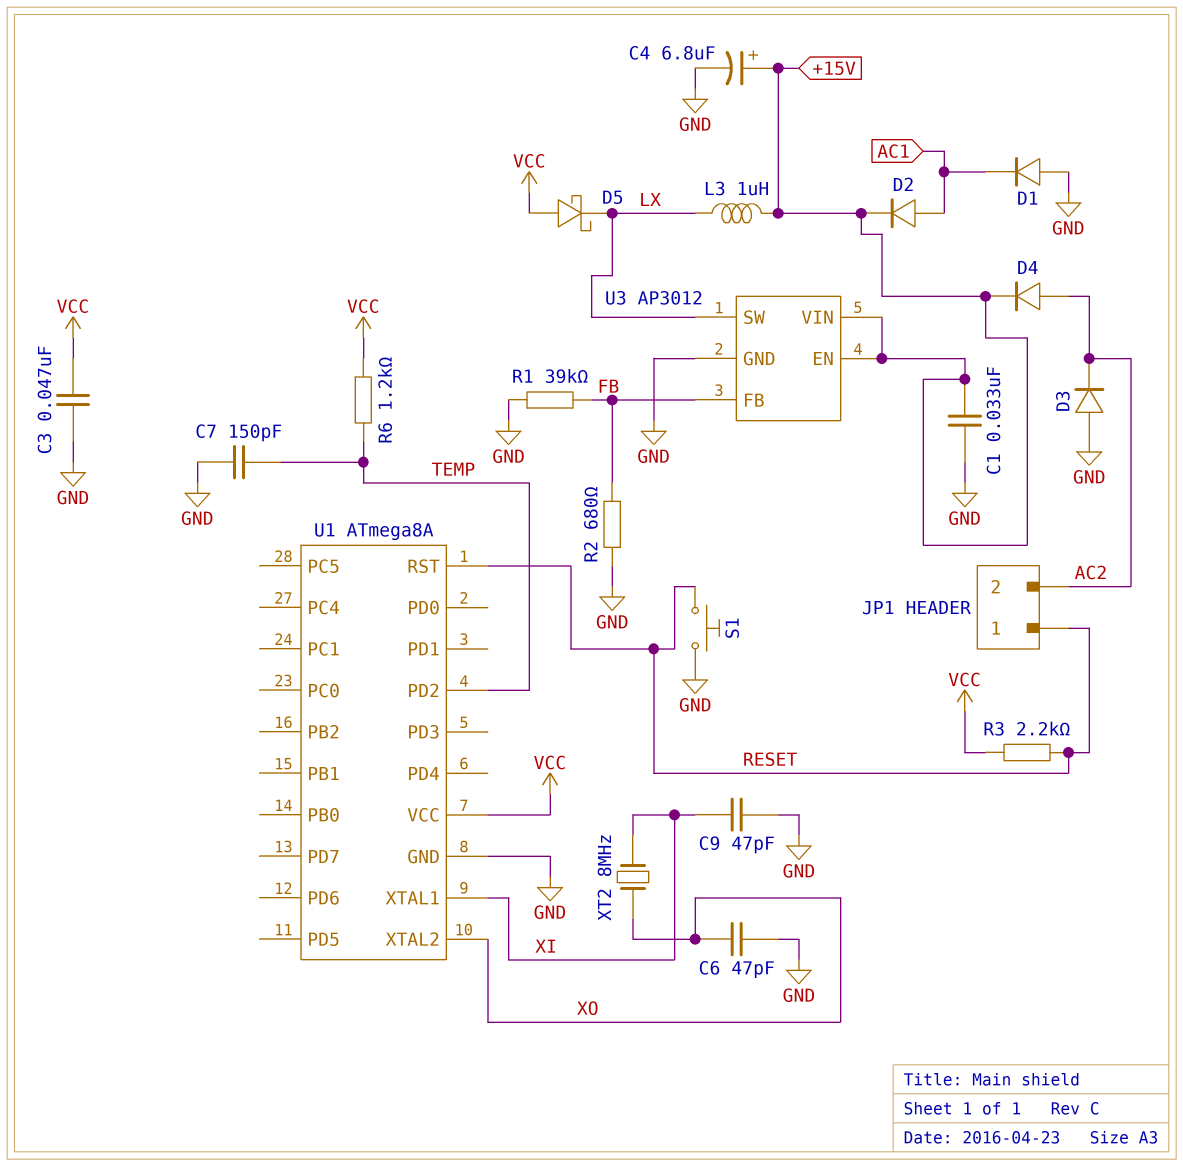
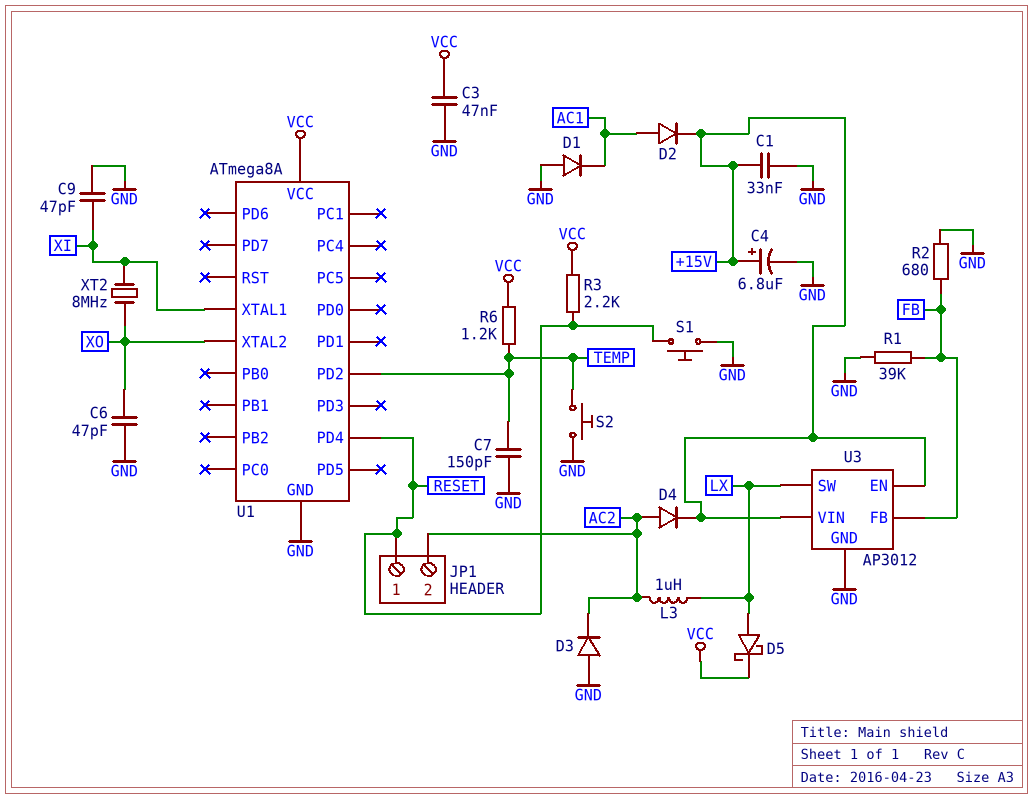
D5: schottky (A VCC, K LX) -> schottky (A LX, K VCC)
L3: 1uH (+15V, LX) -> 1uH (AC2, LX)
S2: none -> button (GND, TEMP)
U1 pin PD4: none -> RESET
U1 pin RST: RESET -> none

